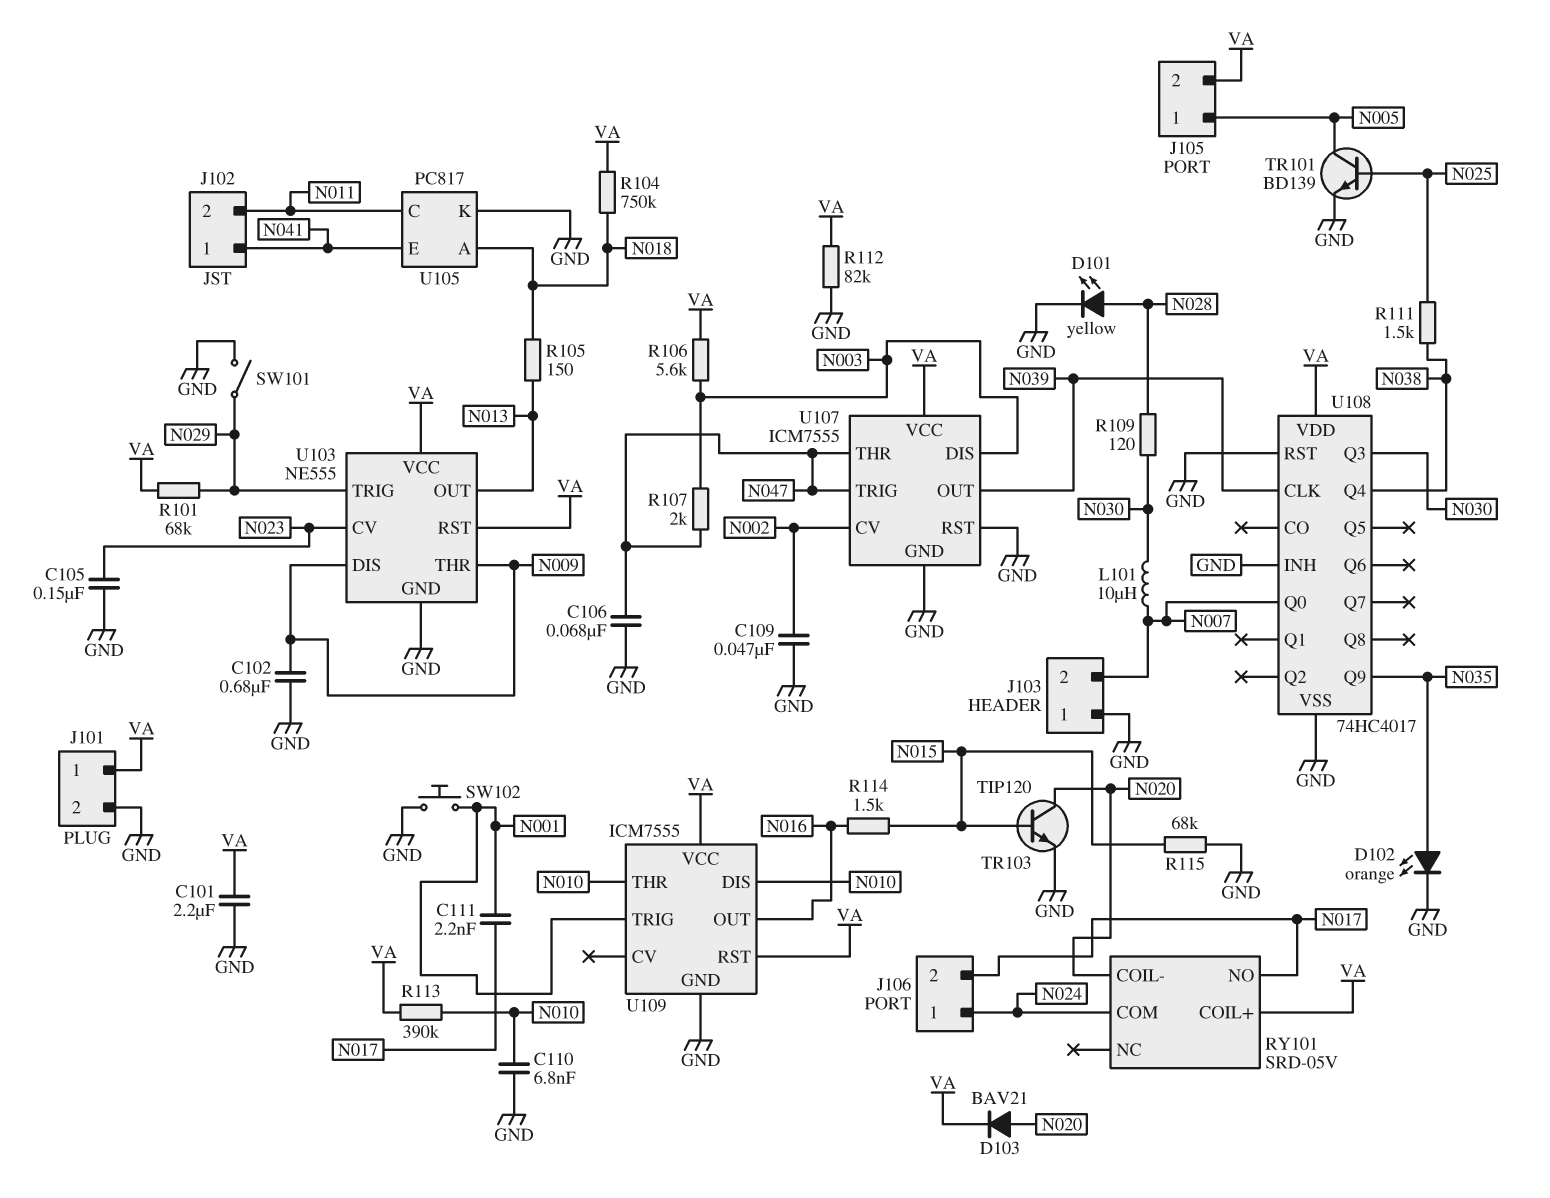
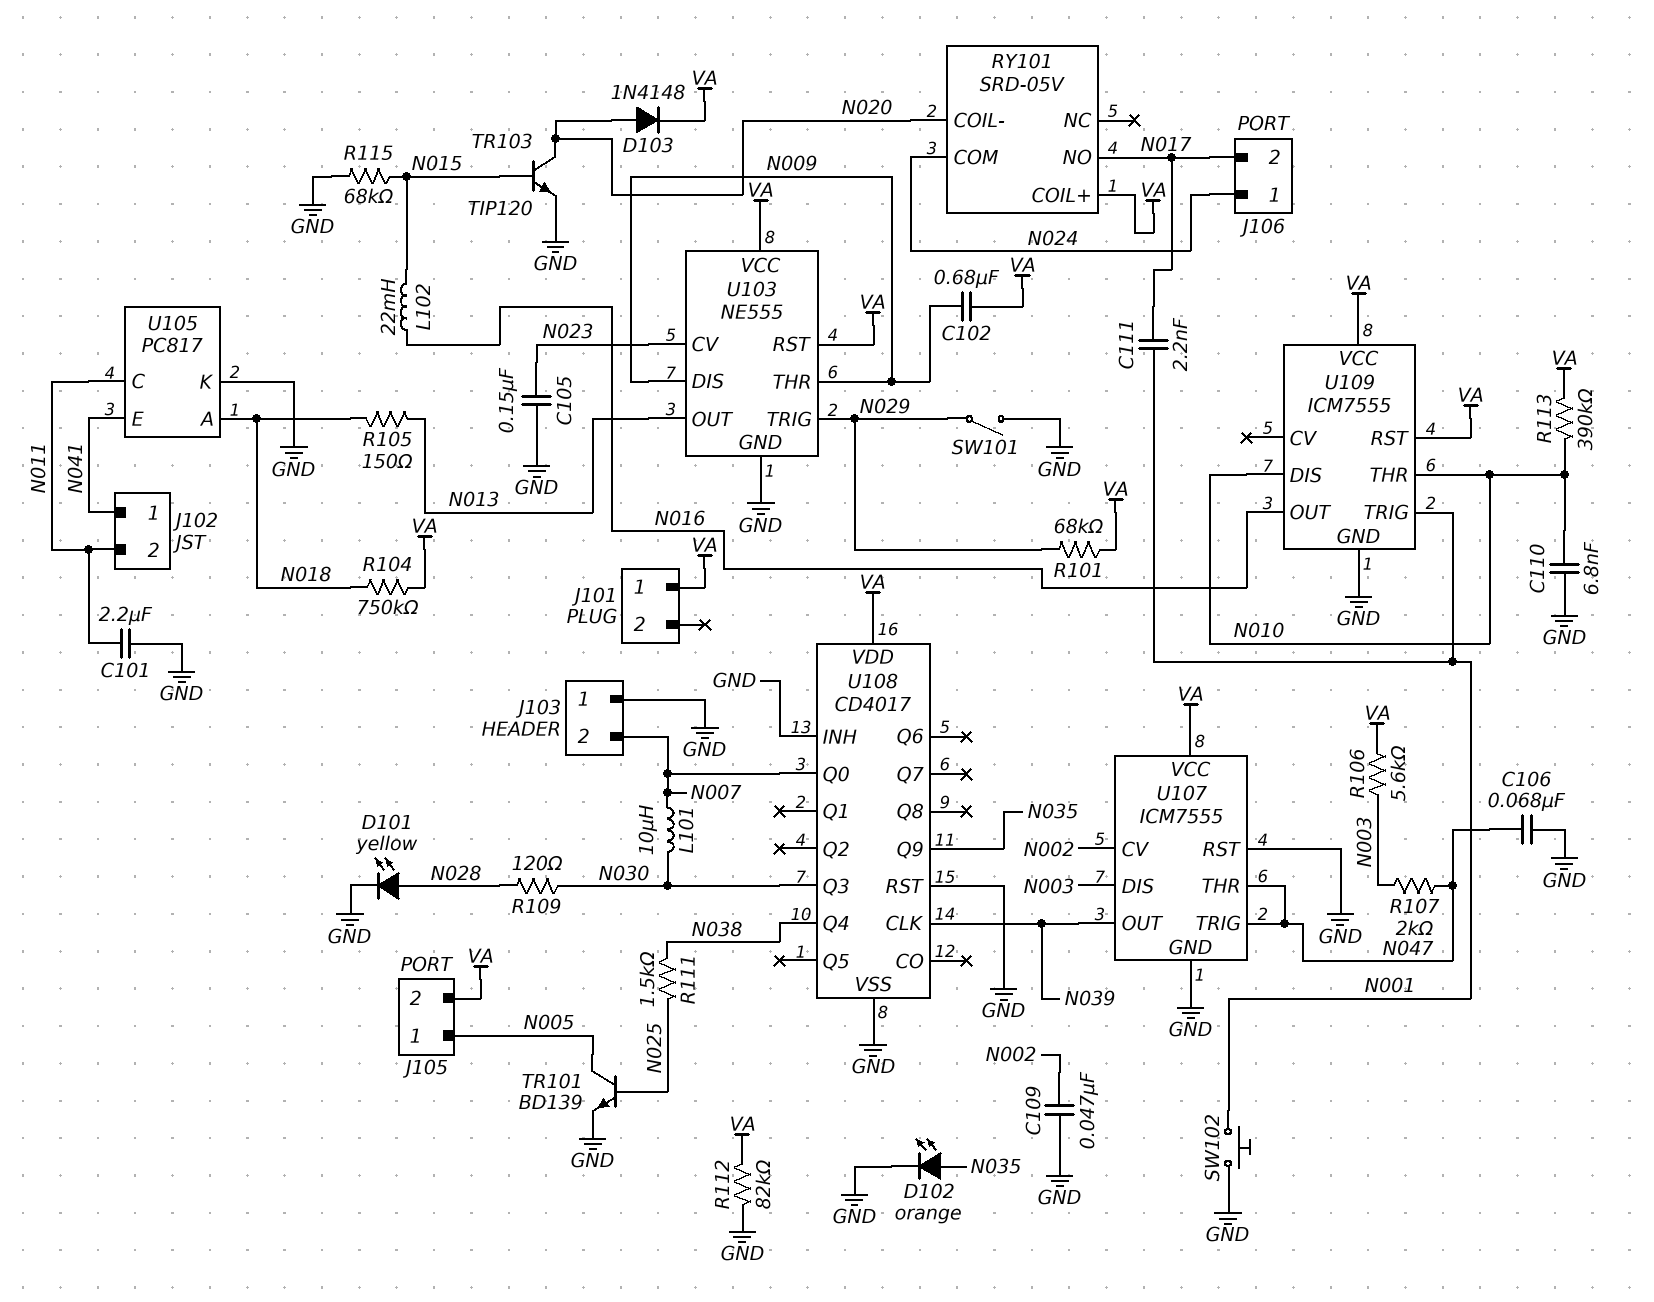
C101: 2.2uF (GND, VA) -> 2.2uF (GND, N011)
C102: 680nF (GND, N009) -> 680nF (N009, VA)
D103: diode BAV21 (A N020, K VA) -> diode 1N4148 (A N020, K VA)
J101 pin 2: GND -> none
L102: none -> 22mH (N015, N016)
R114: 1.5k (N015, N016) -> none
U108: 74HC4017 -> CD4017

